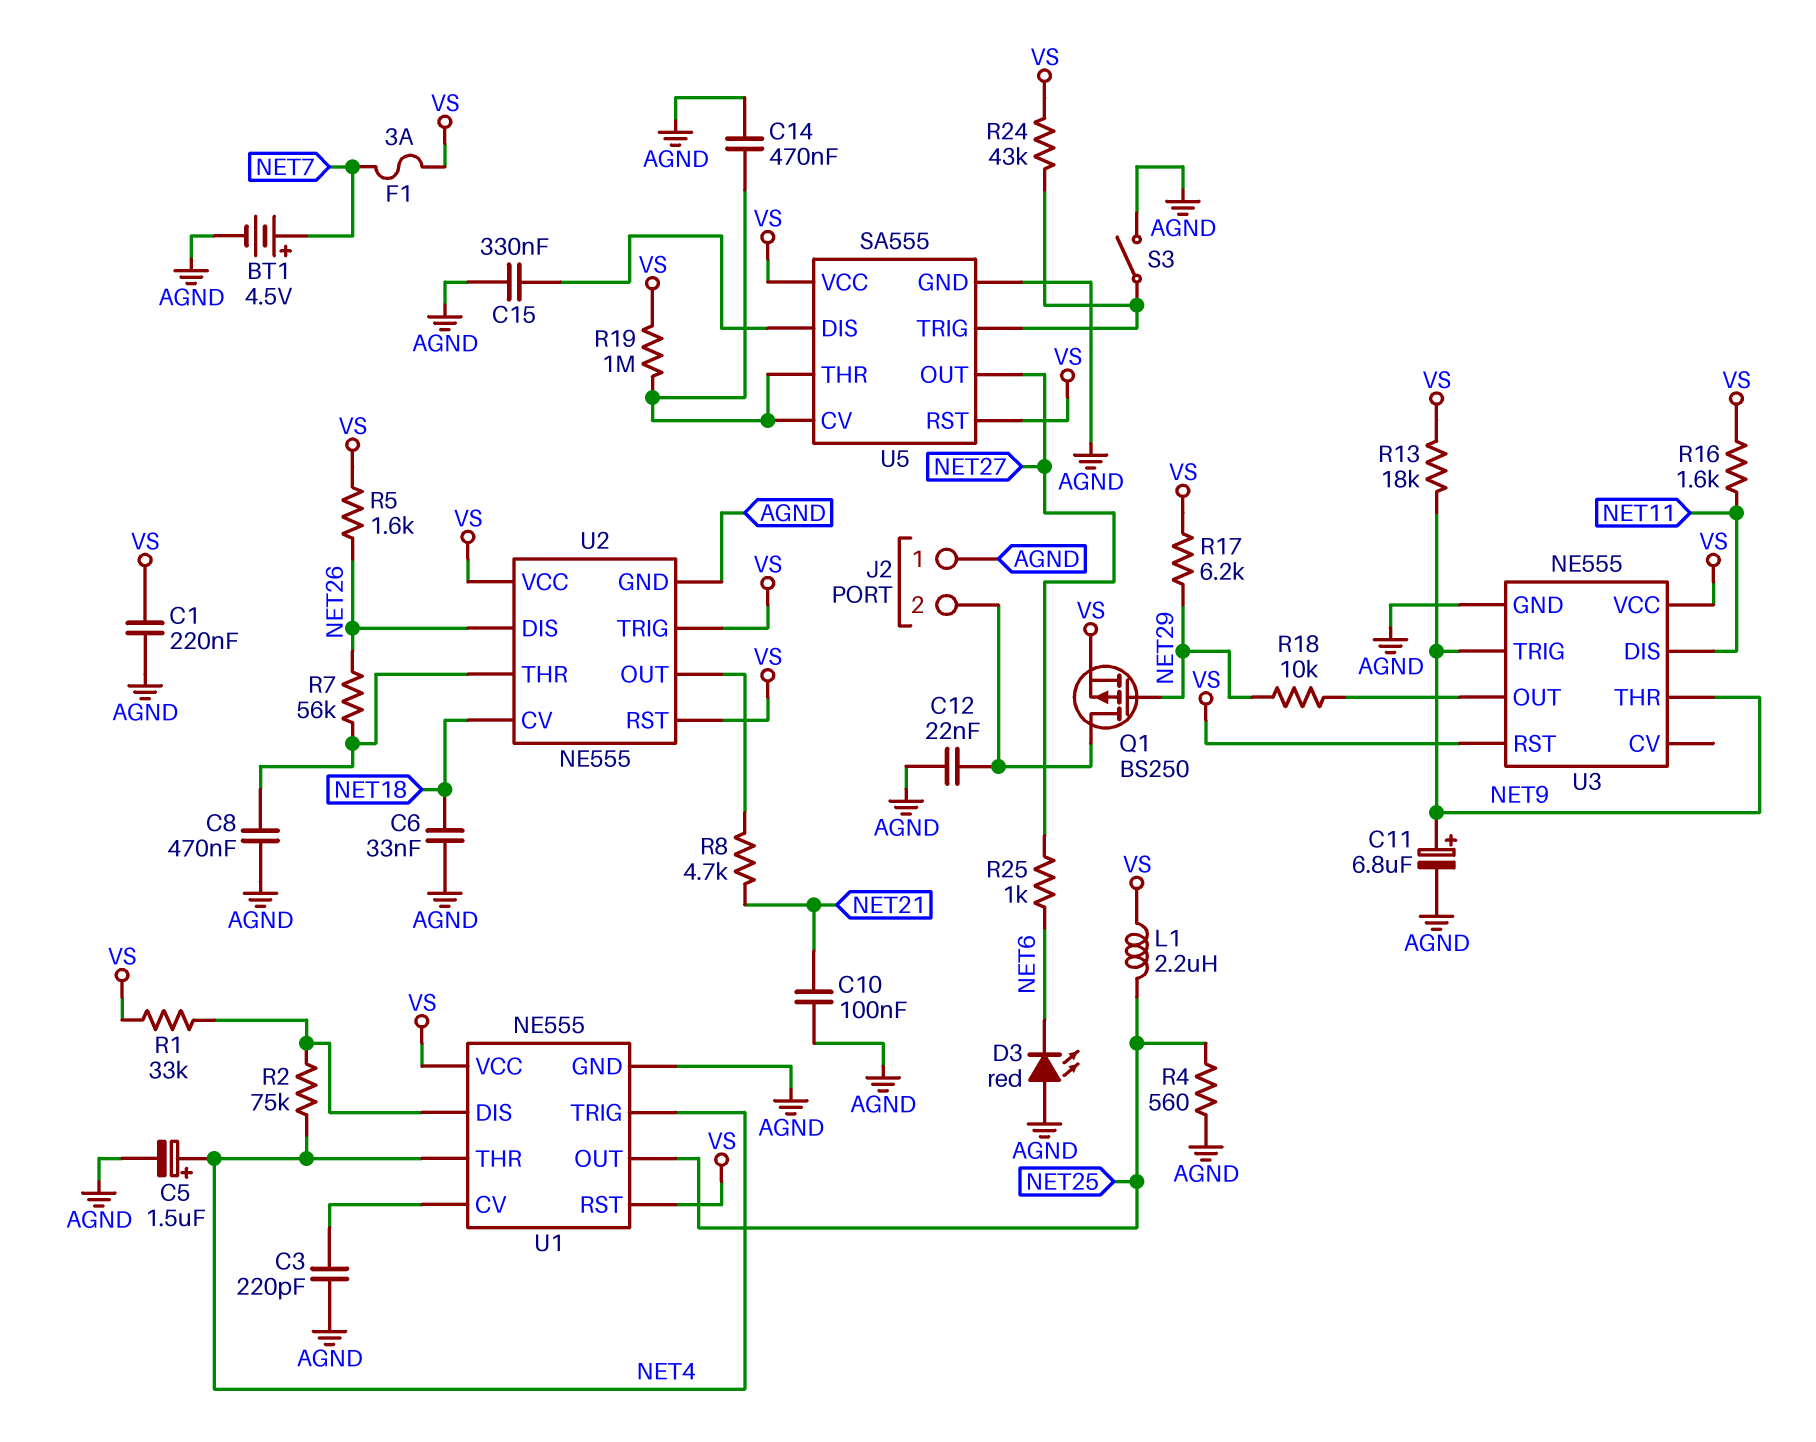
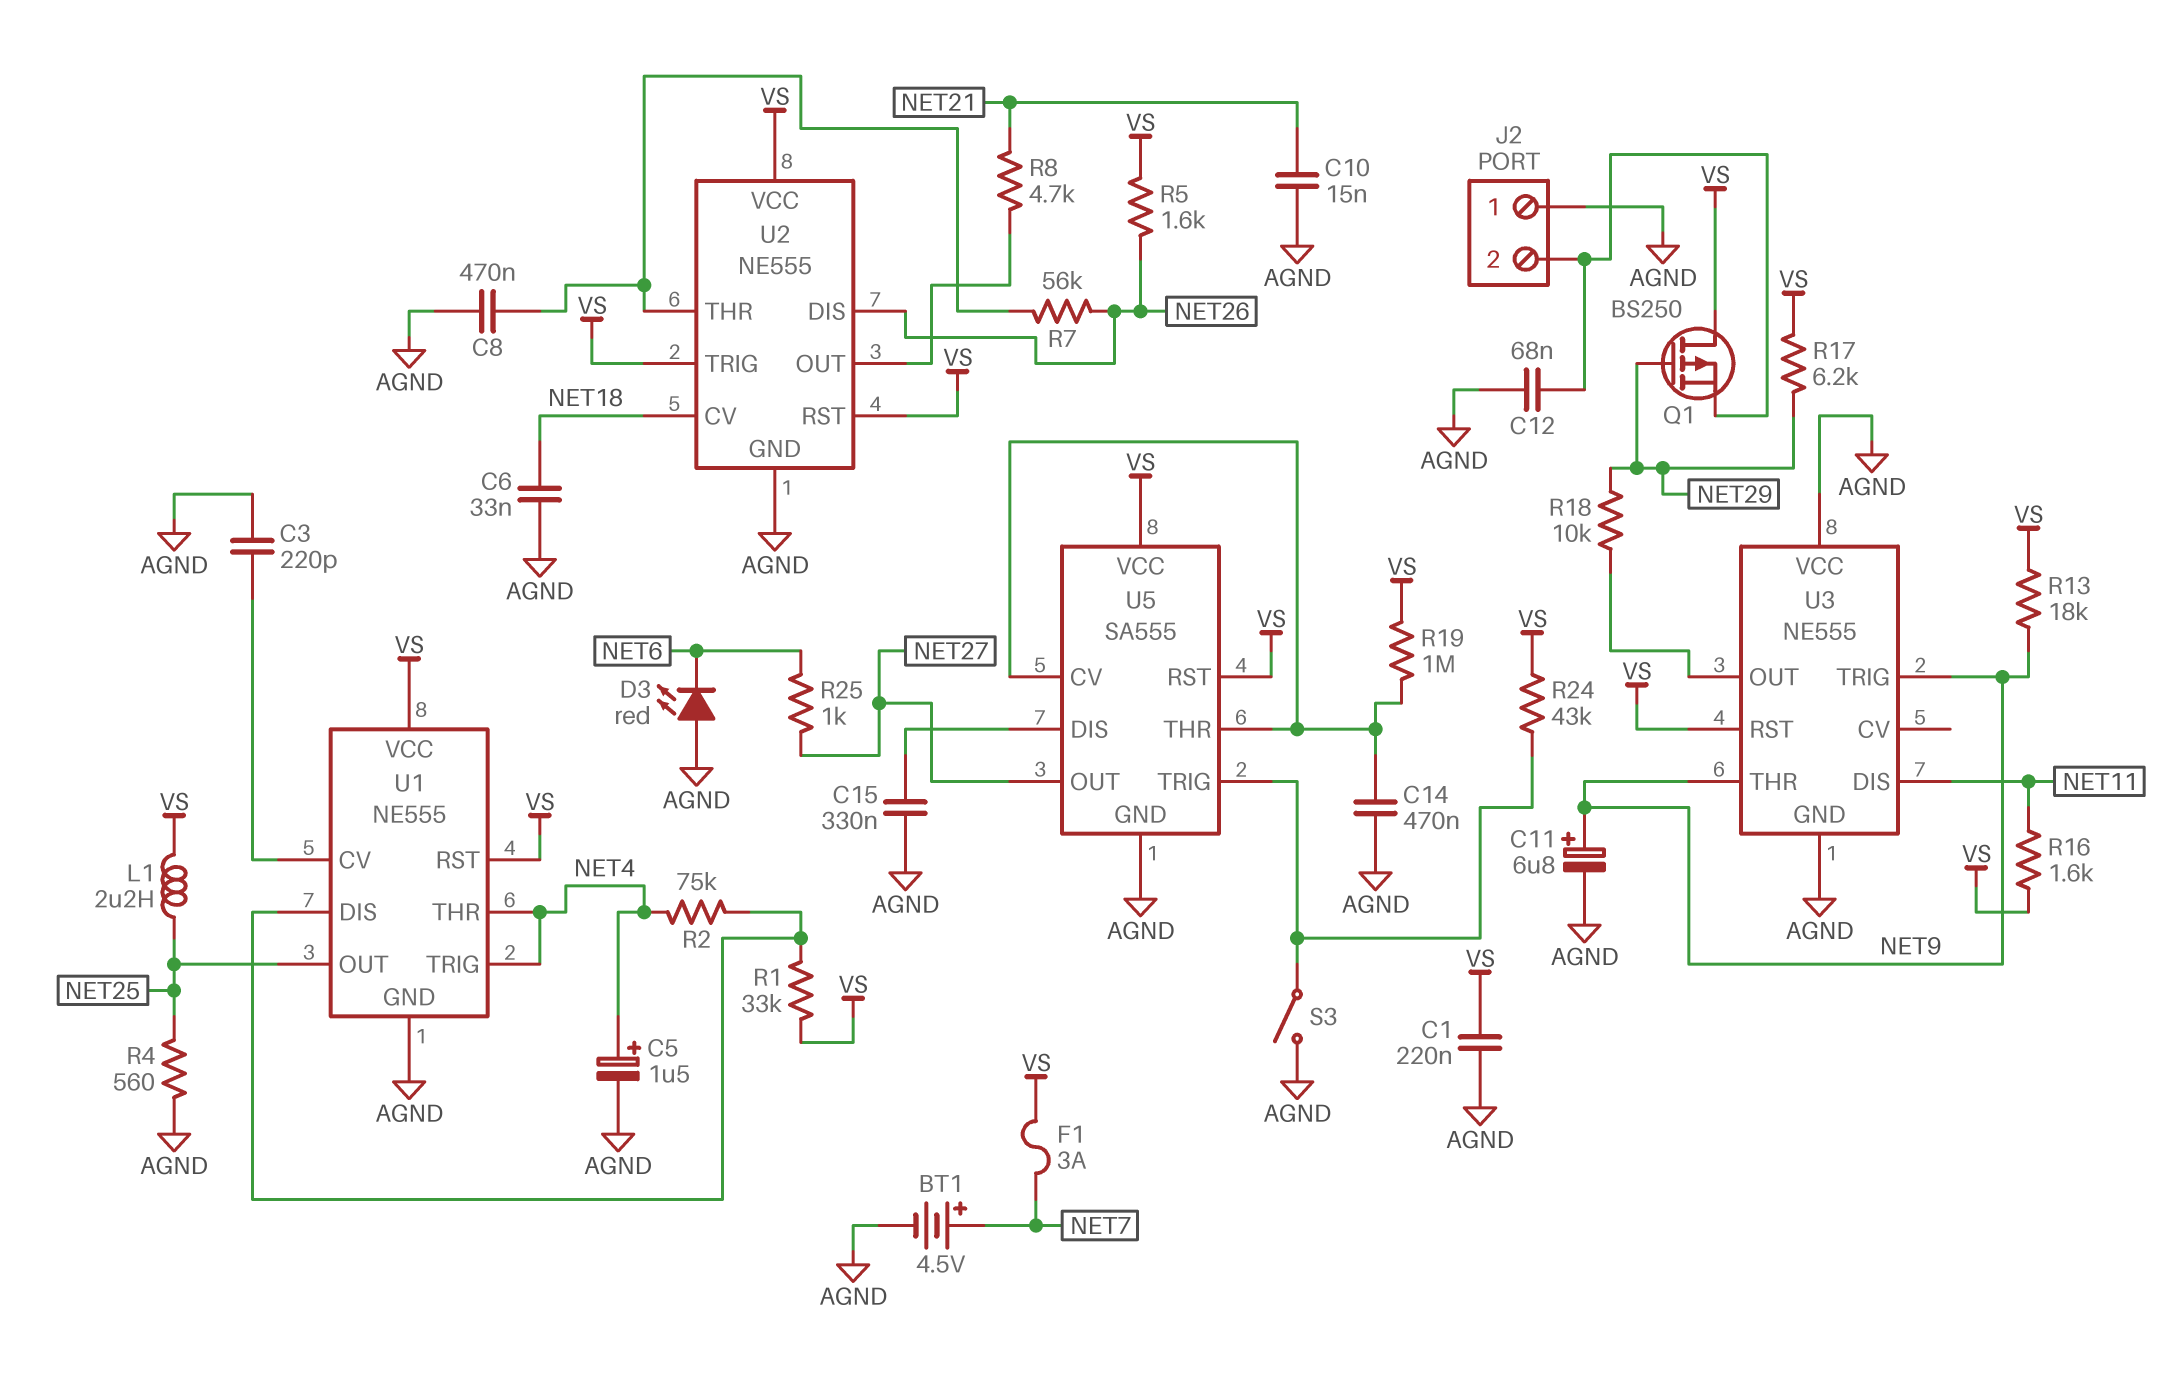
C10: 100nF (AGND, NET21) -> 15nF (AGND, NET21)
C12: 22nF (AGND, J2/2) -> 68nF (AGND, J2/2)
Q1: PMOS BS250 (G NET29, D J2/2, S VS) -> PMOS BS250 (G NET29, D VS, S J2/2)
U3 pin VCC: VS -> AGND

